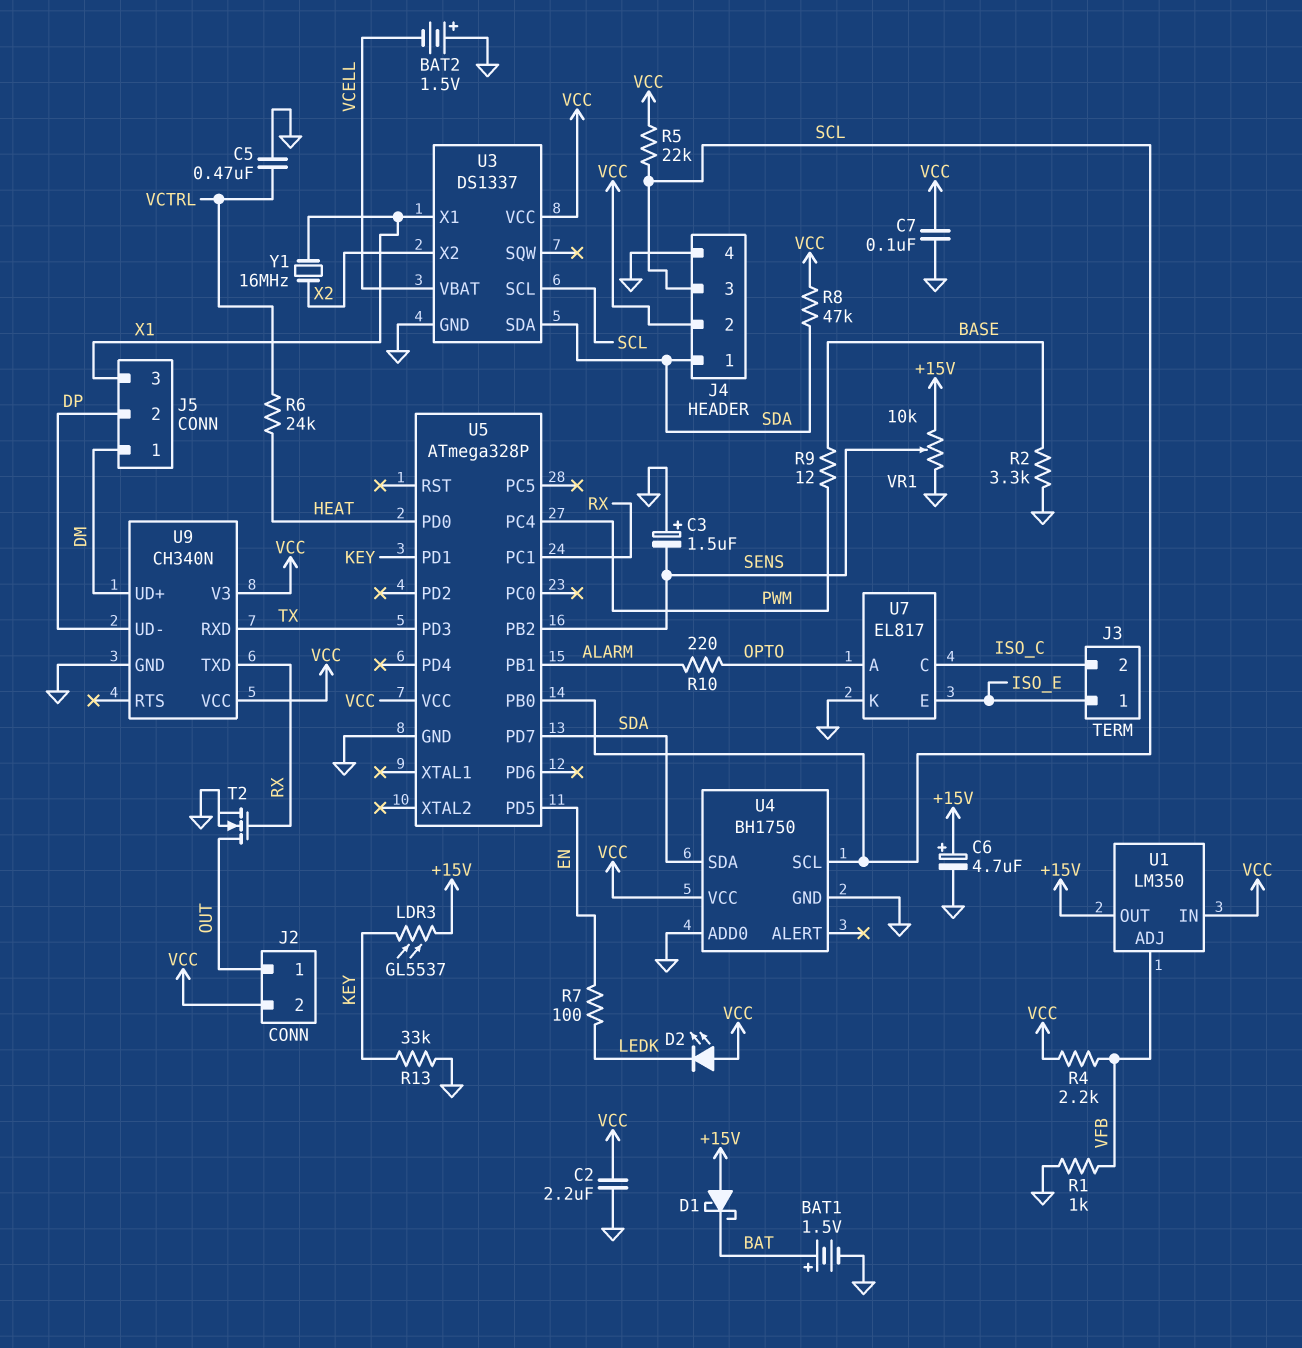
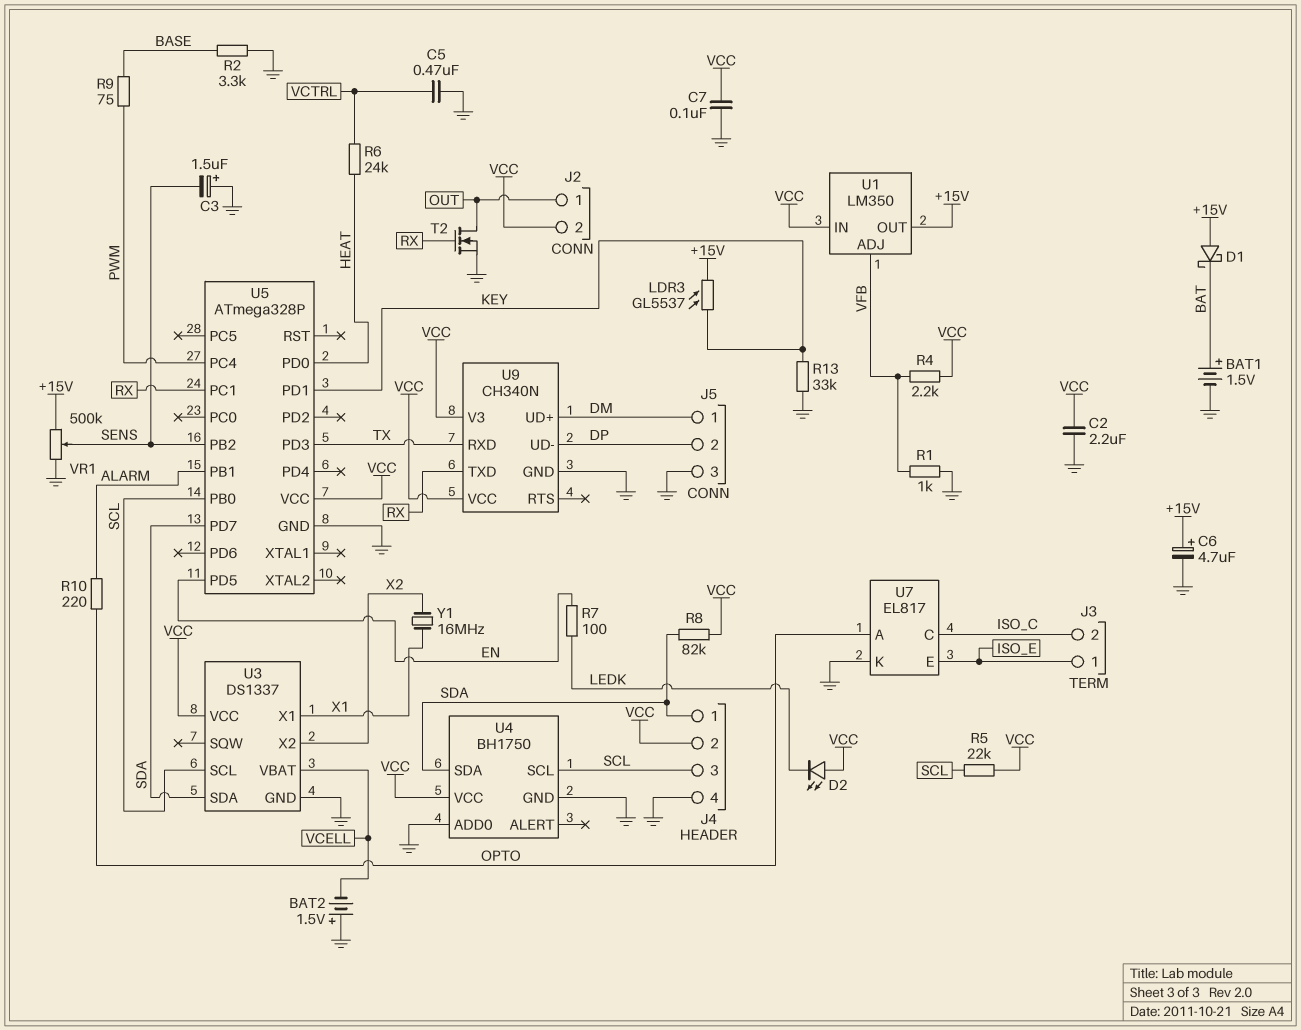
J5 pin 3: X1 -> GND
R8: 47k (SDA, VCC) -> 82k (SDA, VCC)
R9: 12 (BASE, PWM) -> 75 (BASE, PWM)
VR1: 10k (+15V, GND, wiper SENS) -> 500k (+15V, GND, wiper SENS)

